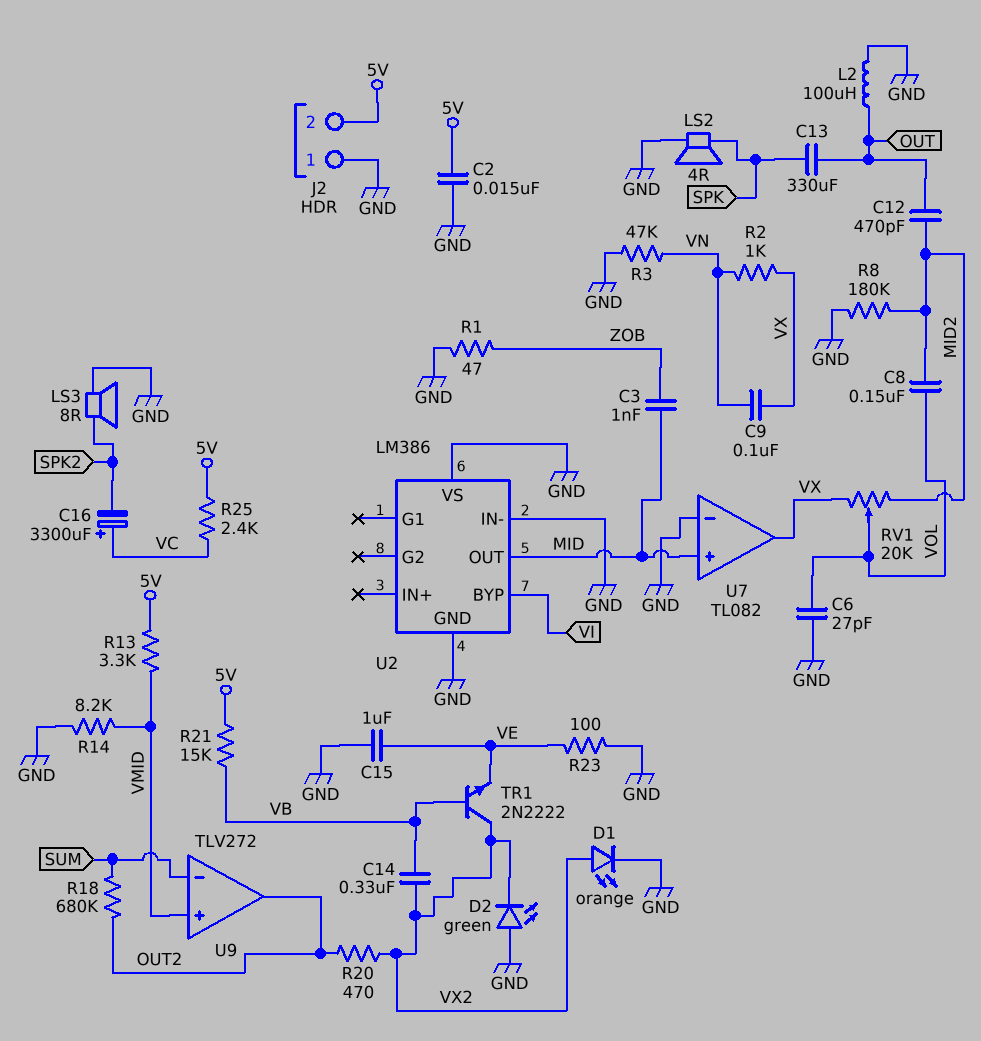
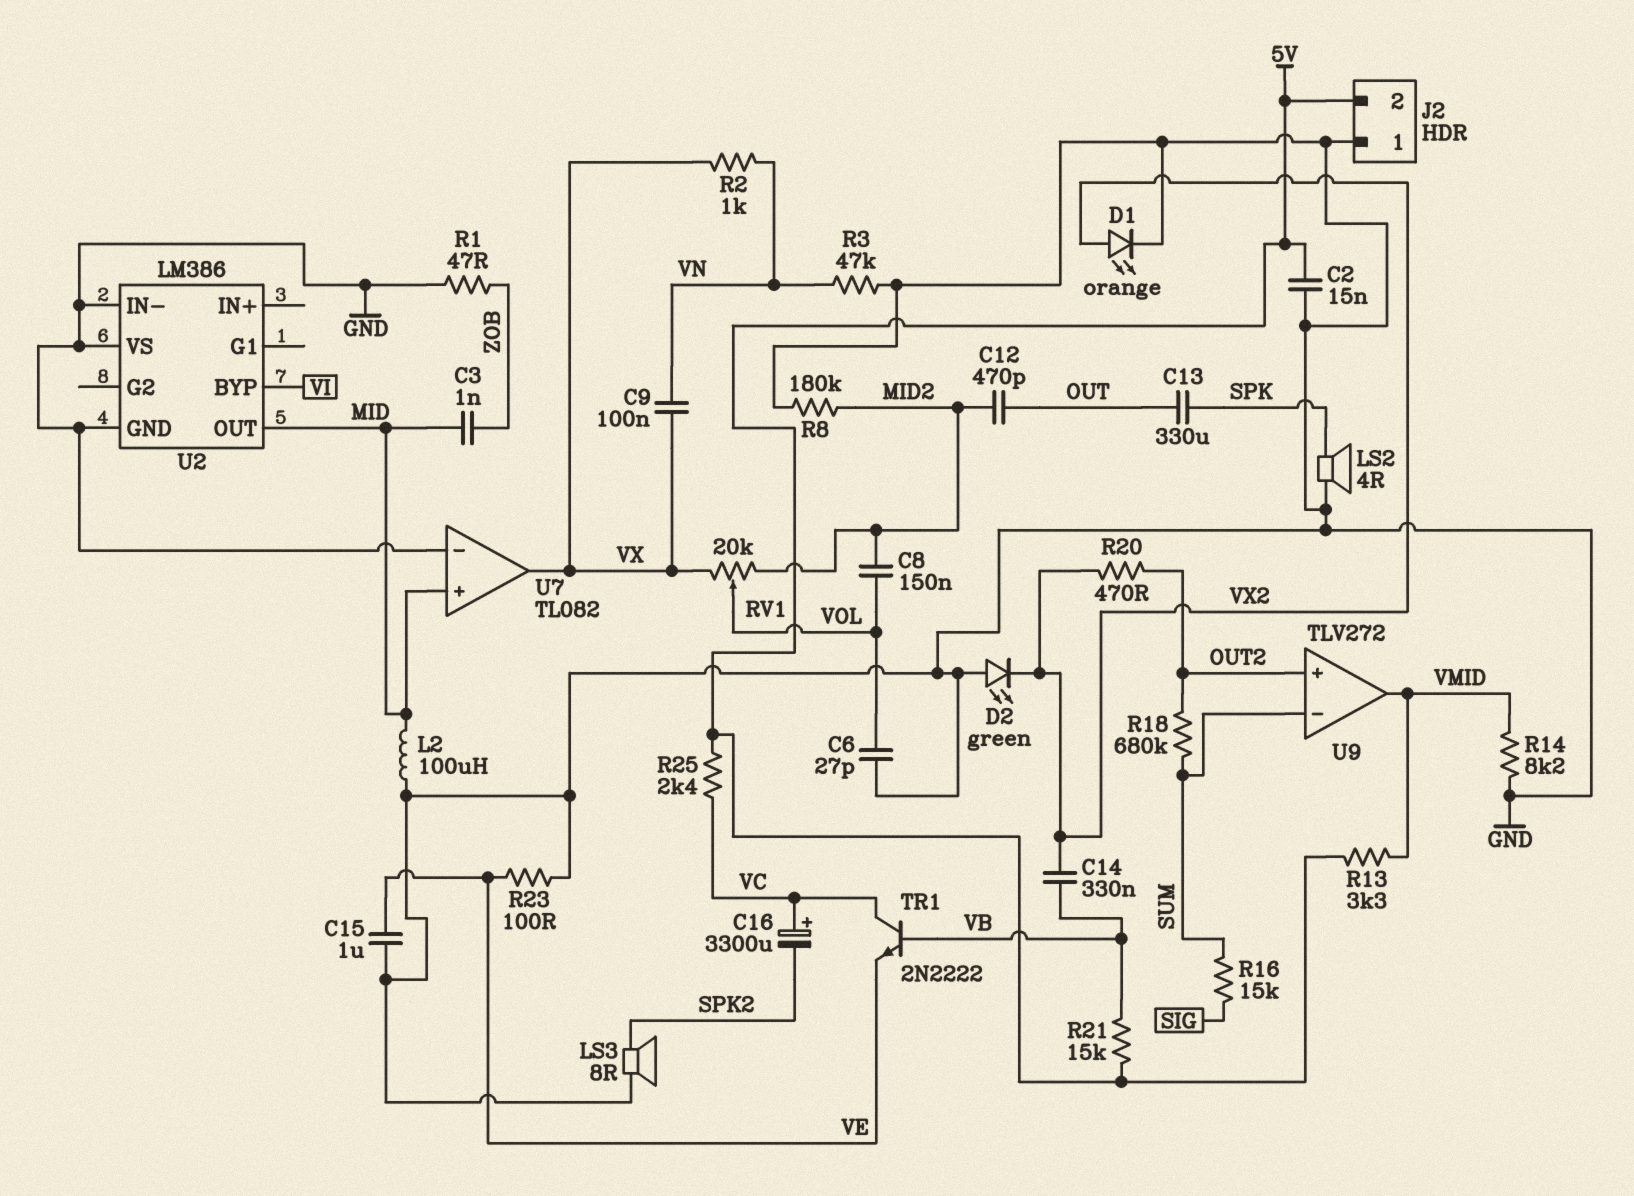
L2: 100uH (GND, OUT) -> 100uH (GND, MID)
R16: none -> 15k (SIG, SUM)
TR1: NPN 2N2222 (B VB, C VX2, E VE) -> NPN 2N2222 (B VB, C VC, E VE)
U9 pin in+: VMID -> OUT2
U9 pin out: OUT2 -> VMID

